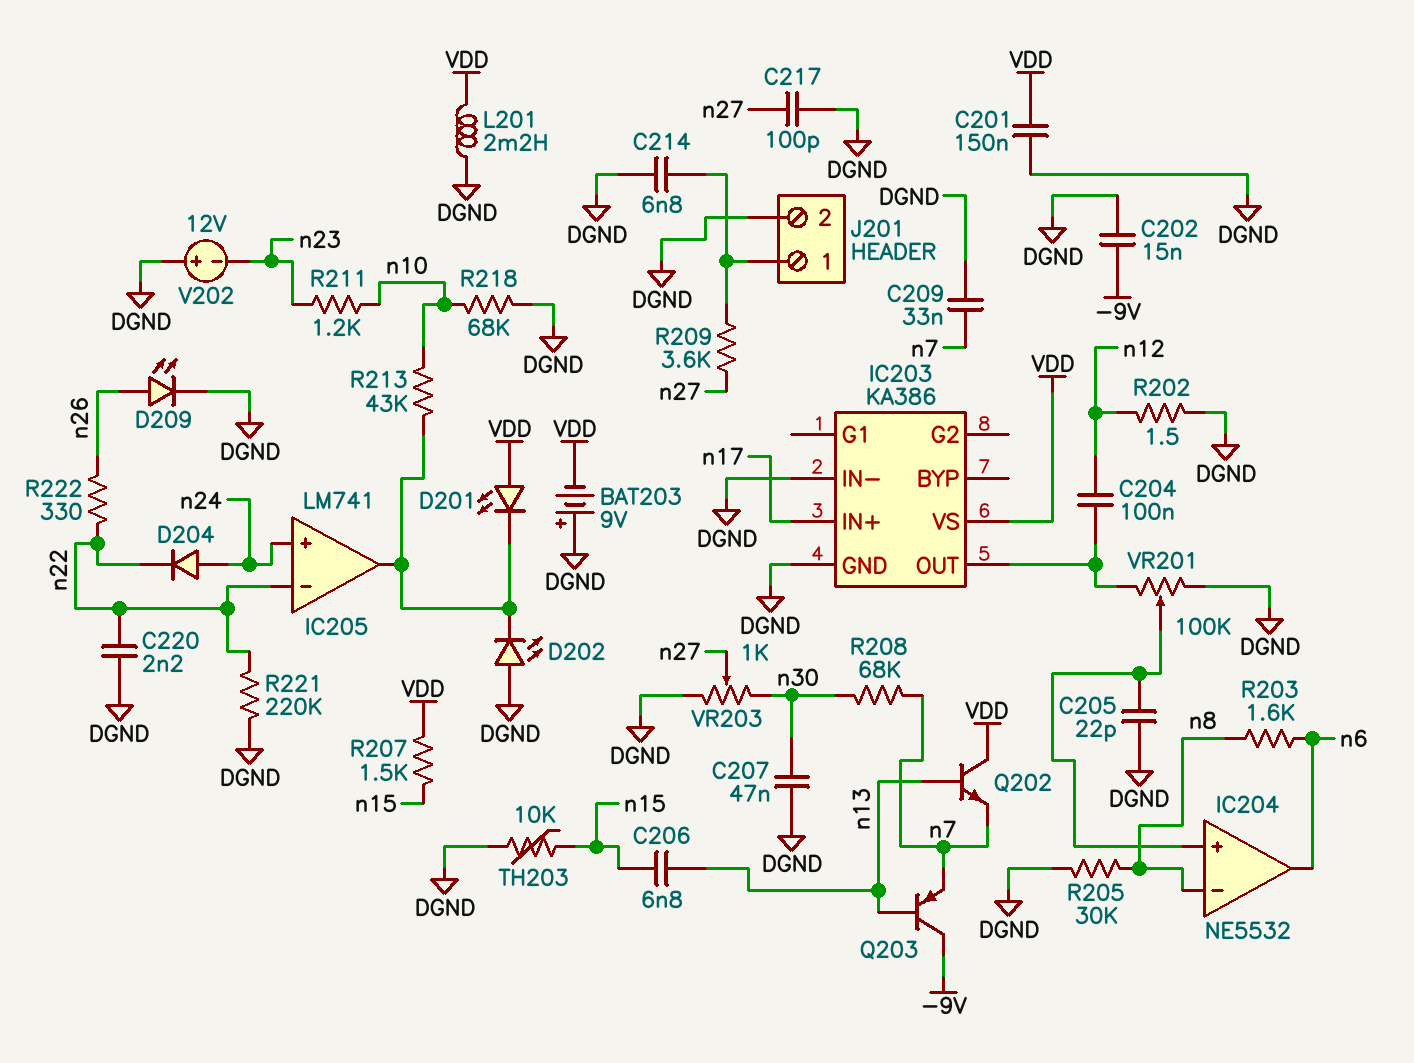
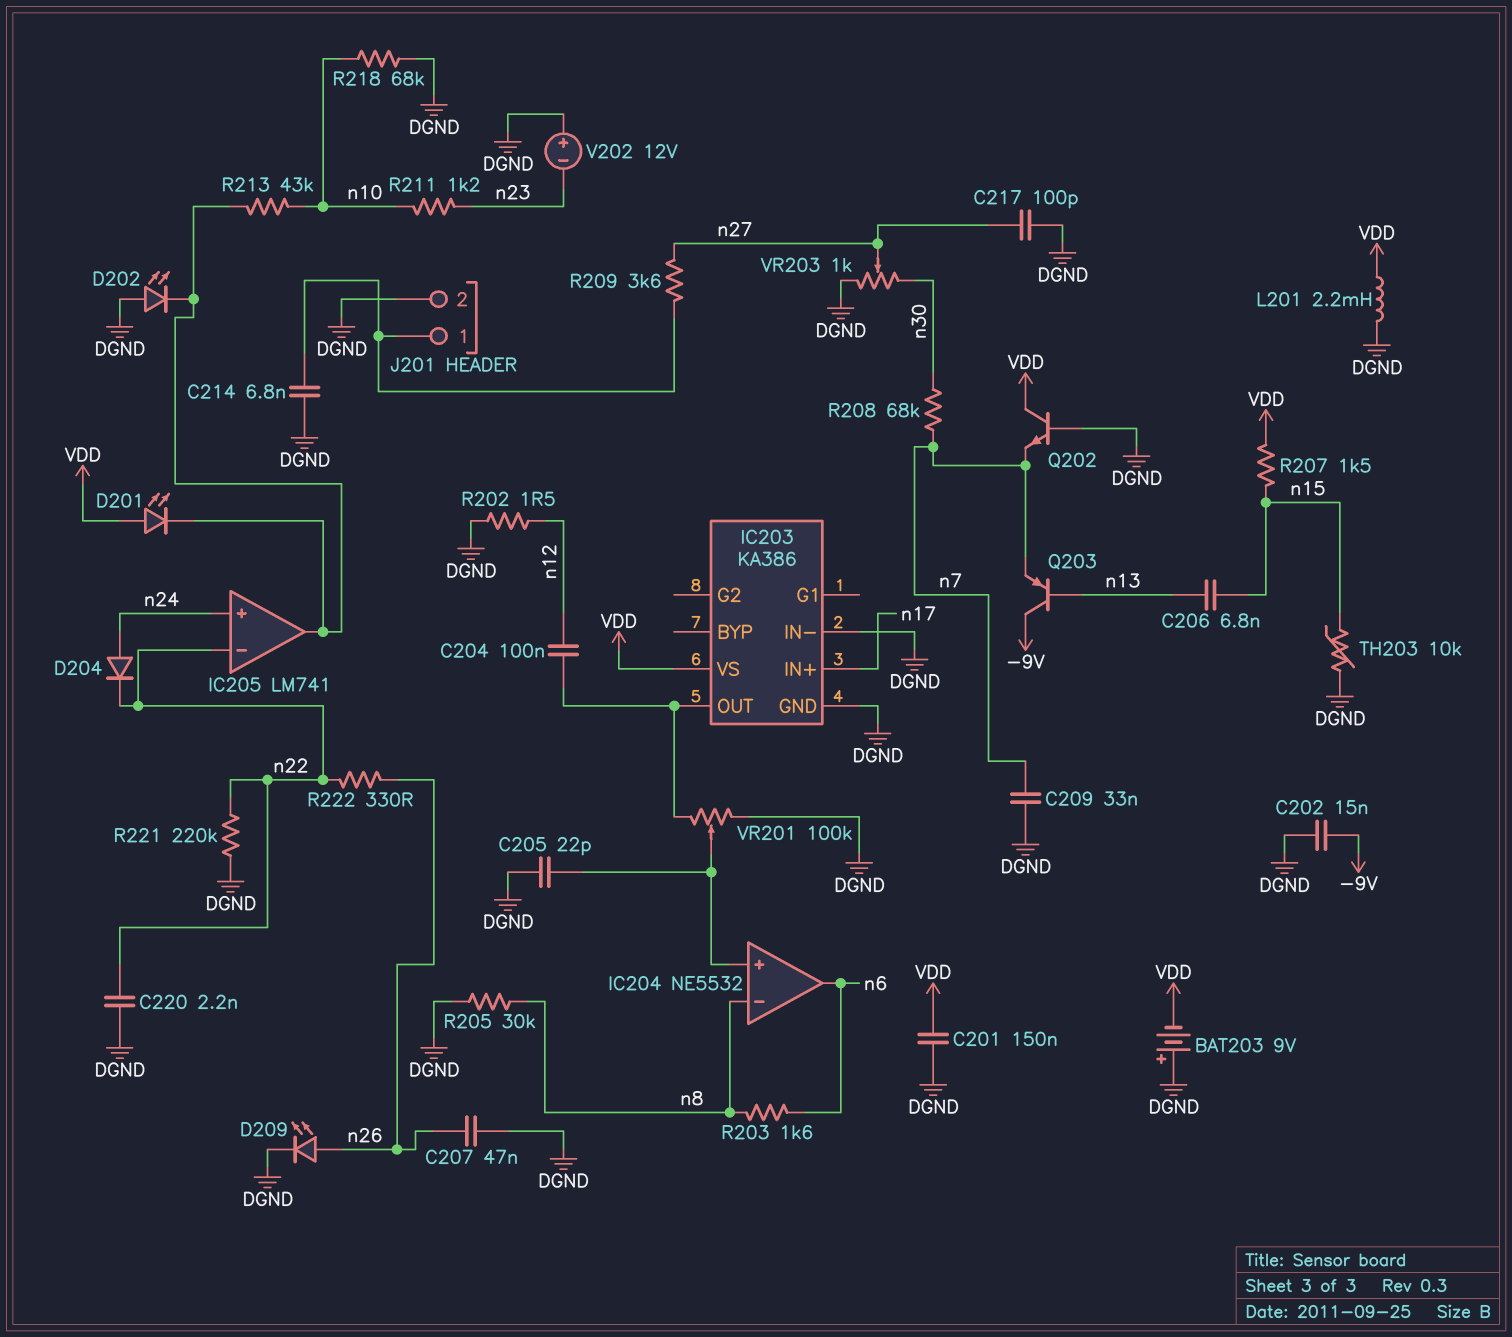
C207: 47nF (DGND, n30) -> 47nF (DGND, n26)
Q202: NPN (B n13, C VDD, E n7) -> NPN (B DGND, C VDD, E n7)

